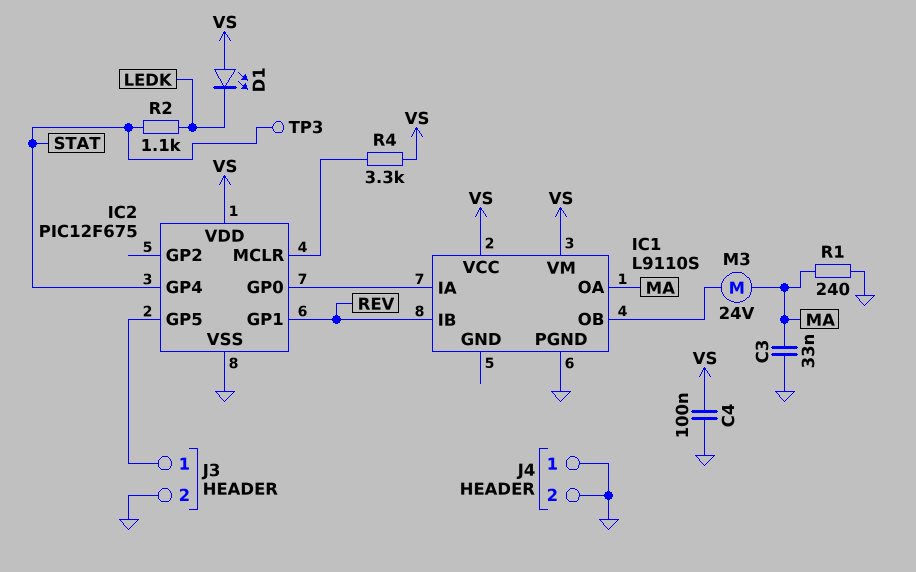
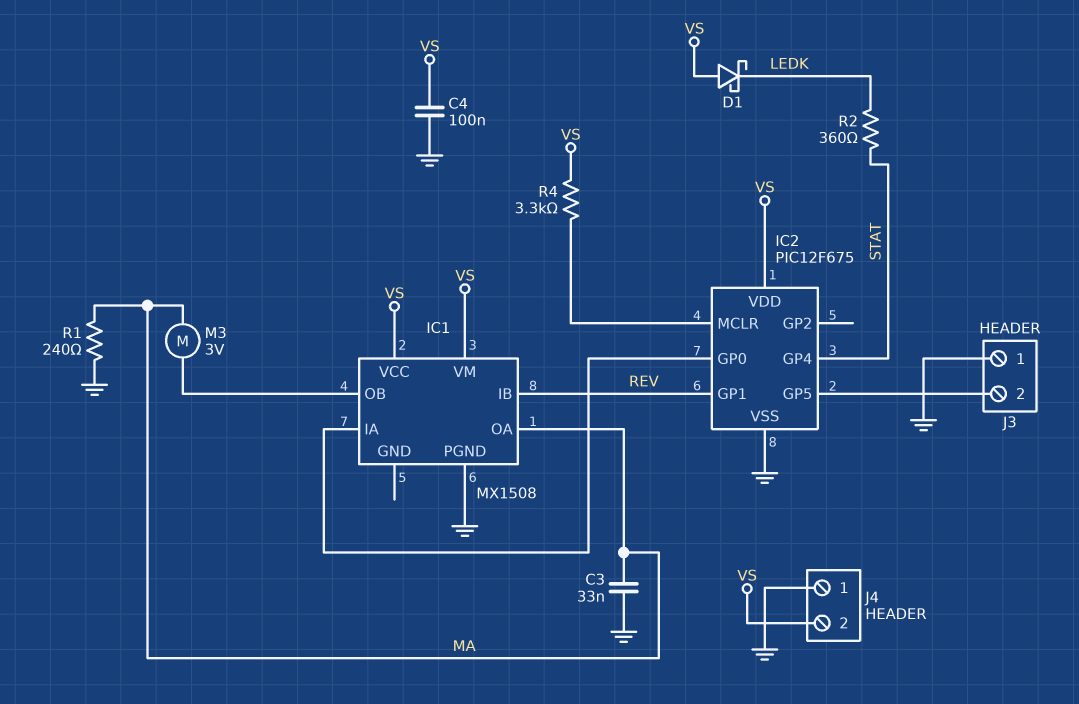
D1: LED (A VS, K LEDK) -> schottky (A VS, K LEDK)
IC1: L9110S -> MX1508
J3 pin 1: IC2/GP5 -> GND
J3 pin 2: GND -> IC2/GP5
J4 pin 2: GND -> VS
M3: motor 24V (IC1/OB, MA) -> motor 3V (IC1/OB, MA)
R2: 1.1k (LEDK, STAT) -> 360 (LEDK, STAT)
TP3: test point (STAT) -> none

